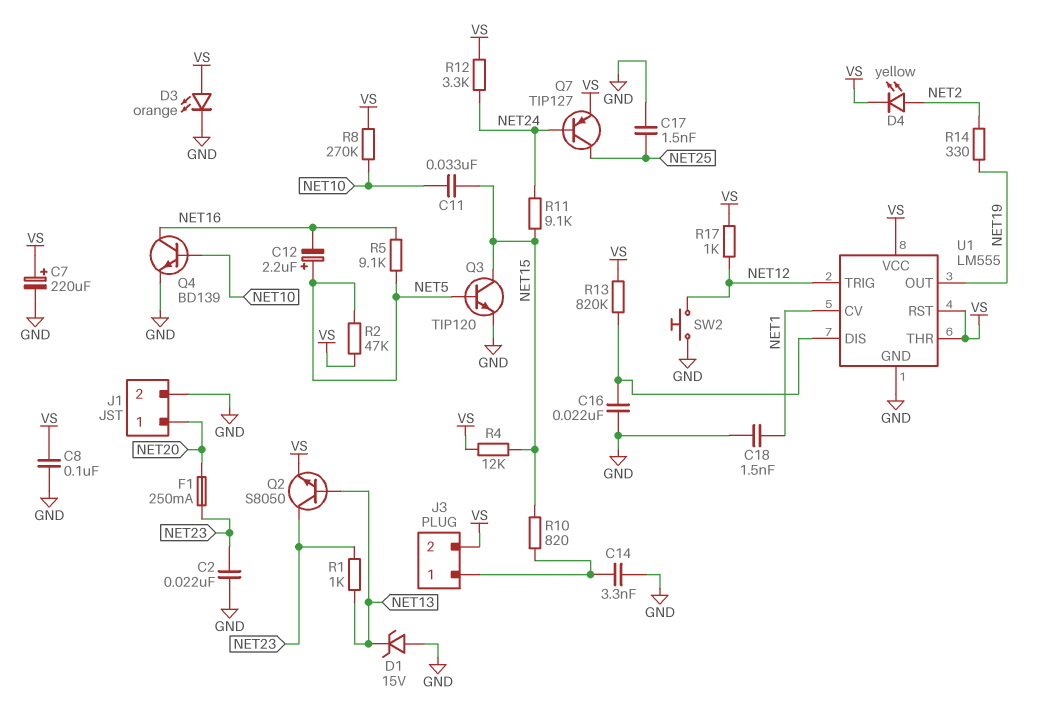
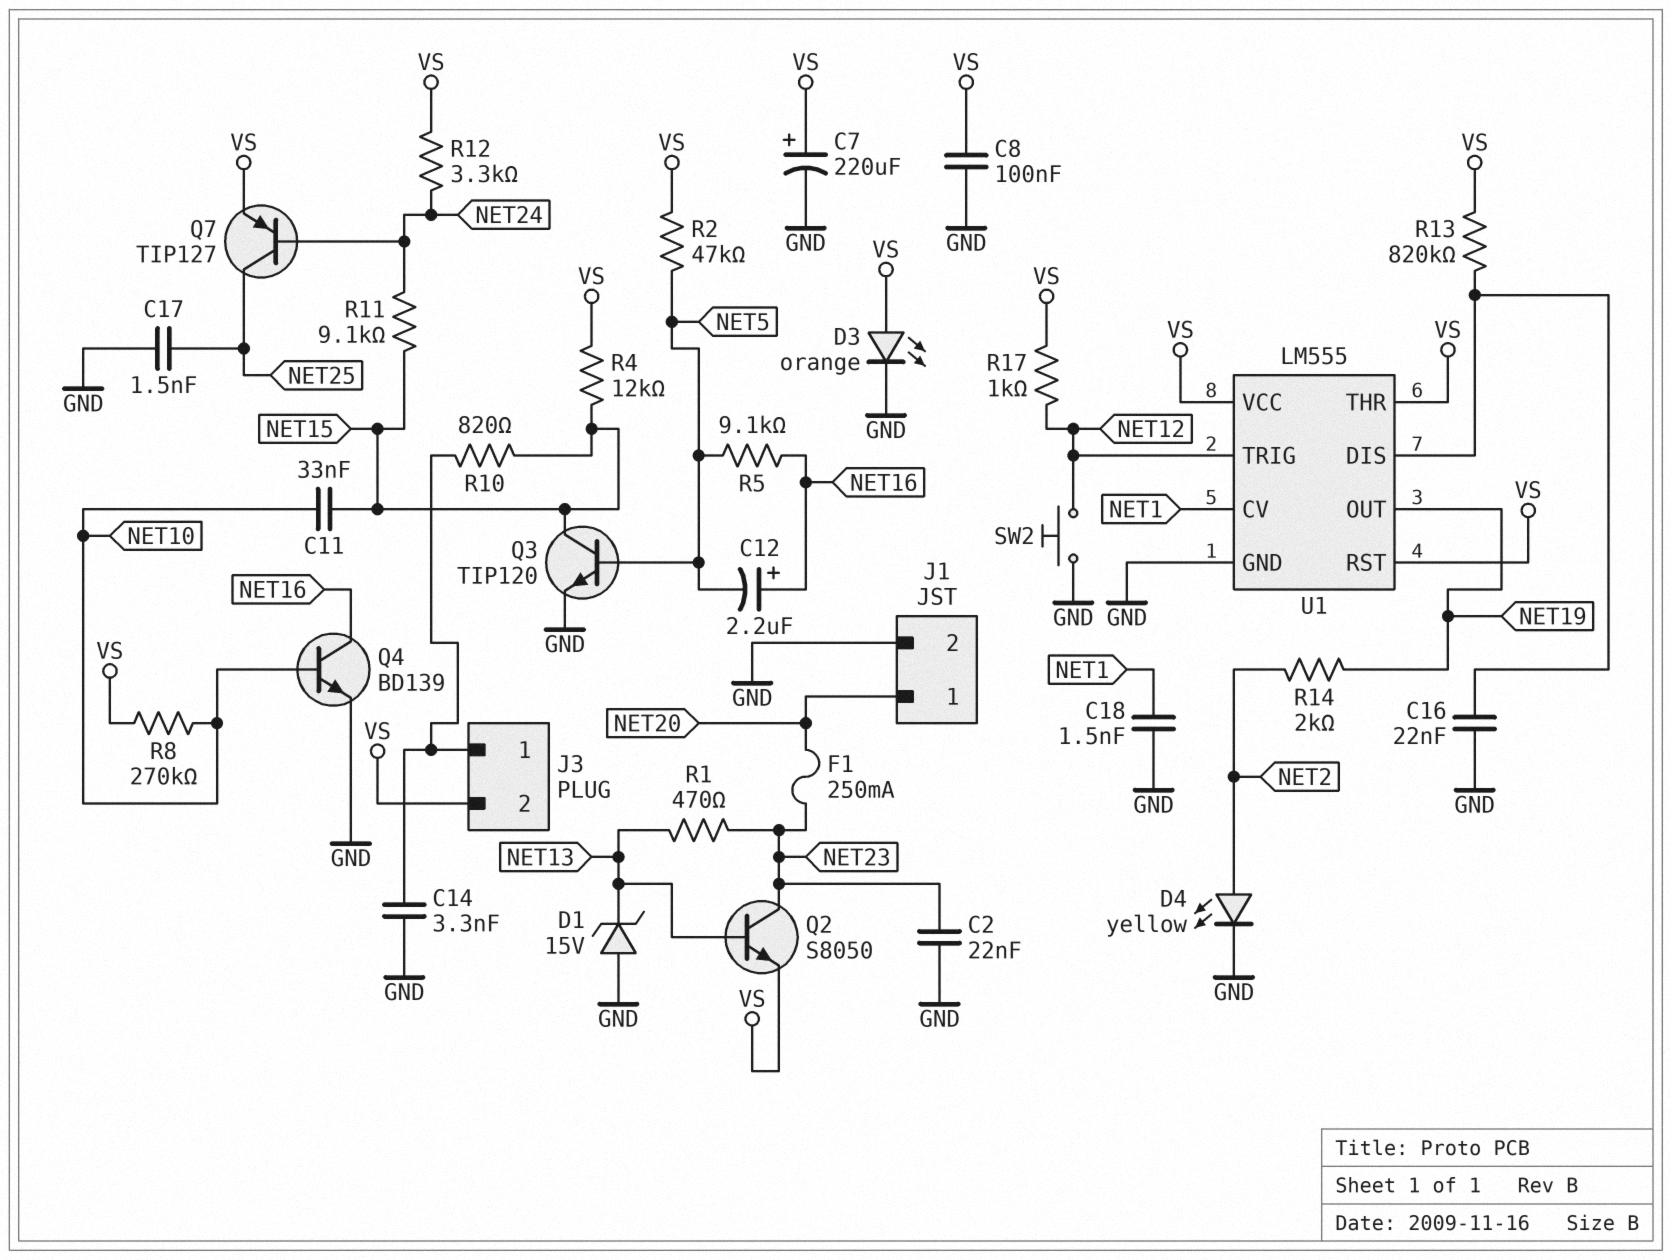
C12: 2.2uF (plus NET5, minus NET16) -> 2.2uF (plus NET16, minus NET5)
D4: LED yellow (A NET2, K VS) -> LED yellow (A NET2, K GND)
R1: 1k (NET13, NET23) -> 470 (NET13, NET23)
R14: 330 (NET2, NET19) -> 2k (NET2, NET19)

